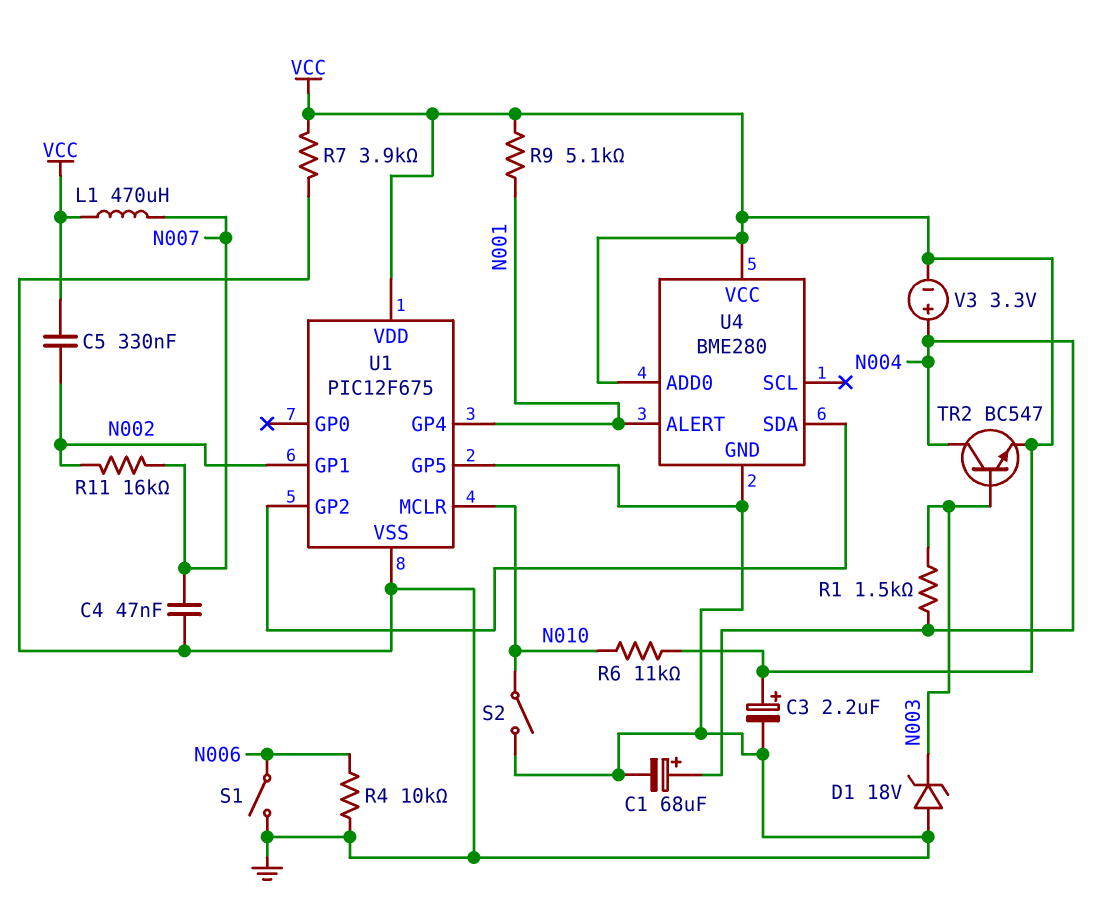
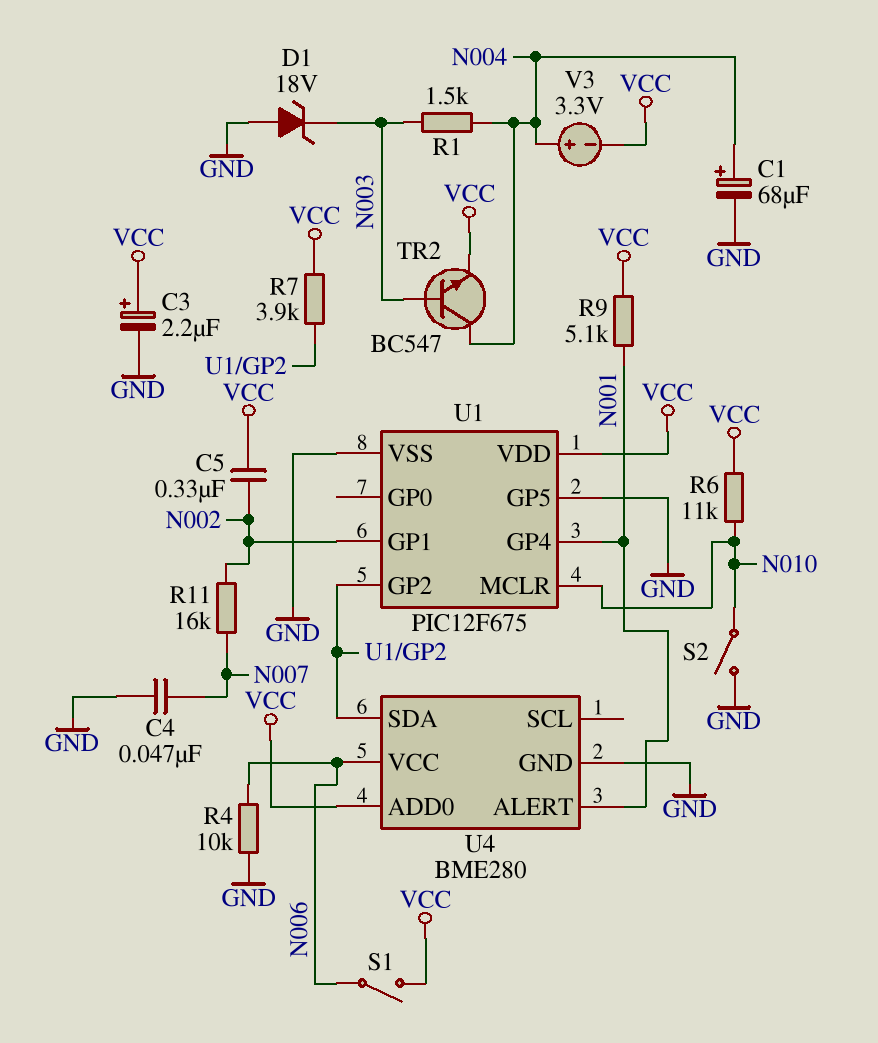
L1: 470uH (N007, VCC) -> none
R7: 3.9k (GND, VCC) -> 3.9k (U1/GP2, VCC)
S1: switch (GND, N006) -> switch (N006, VCC)
U4 pin VCC: VCC -> N006

